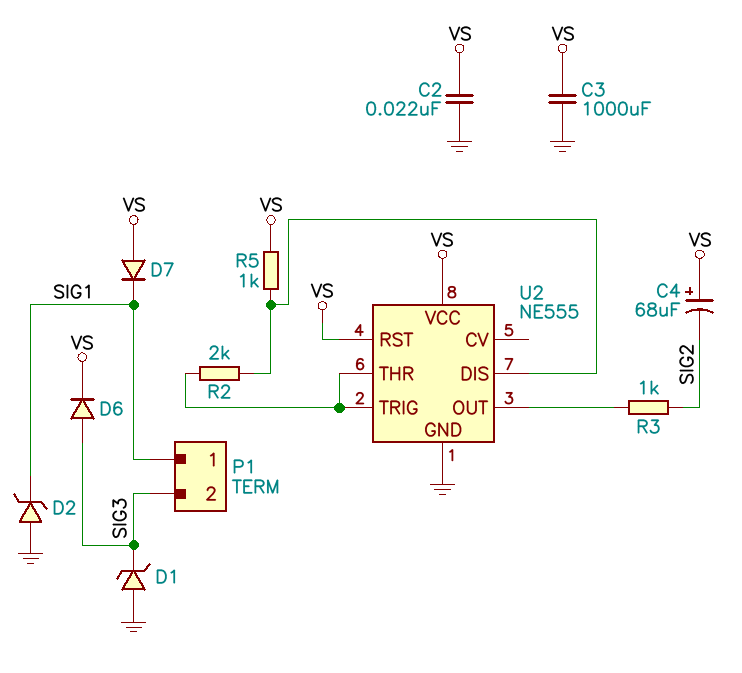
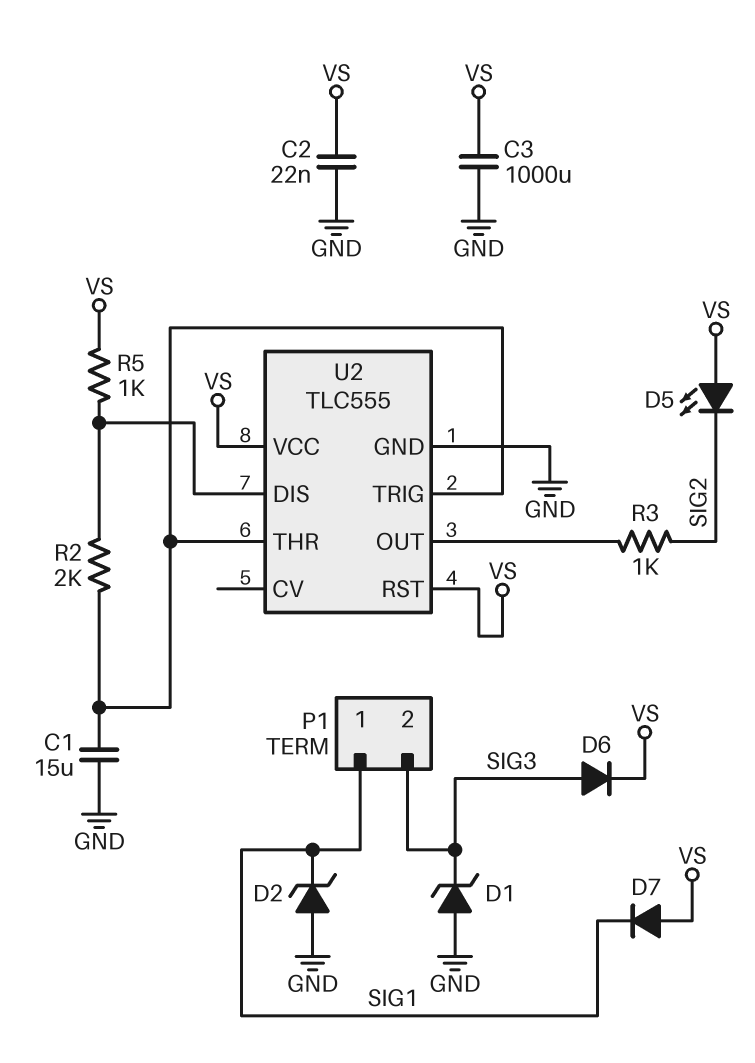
C1: none -> 15uF (GND, U2/THR)
C4: 68uF (plus VS, minus SIG2) -> none
D5: none -> LED (A VS, K SIG2)
U2: NE555 -> TLC555

